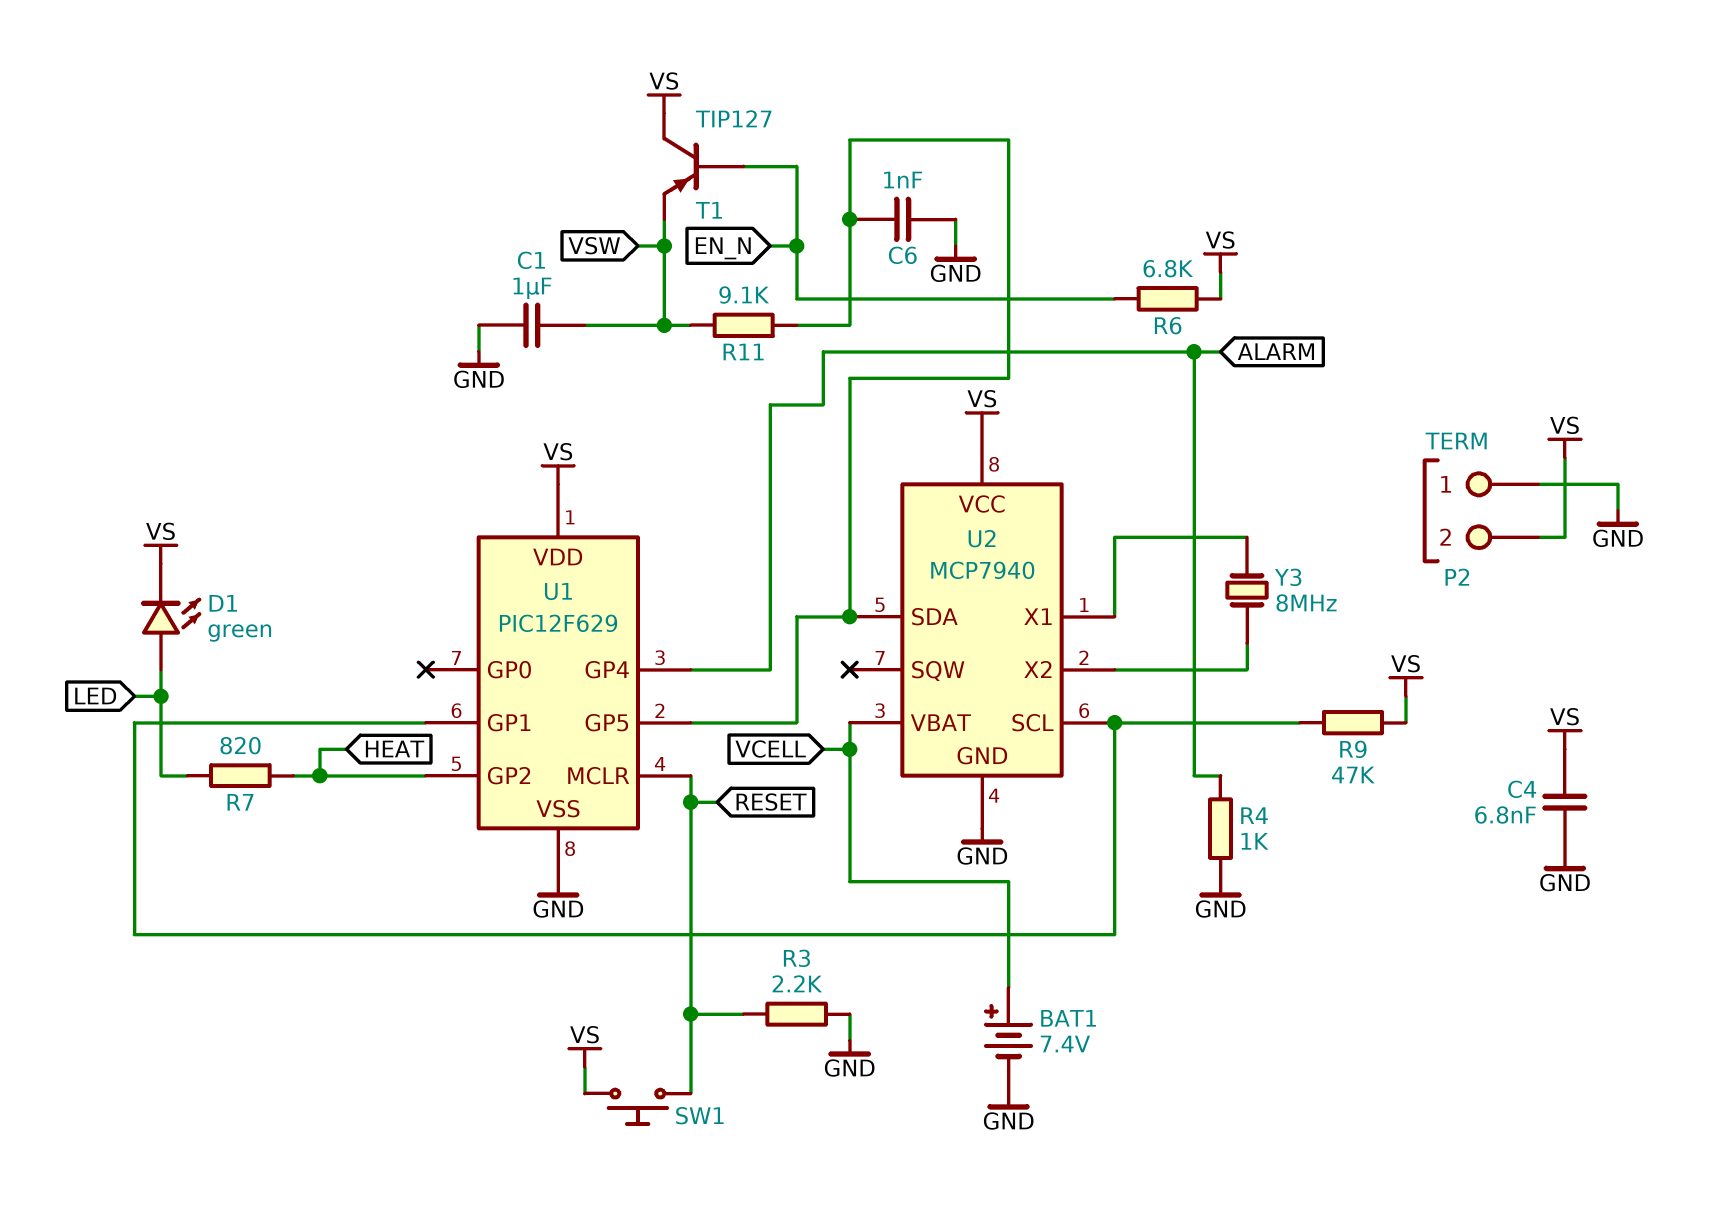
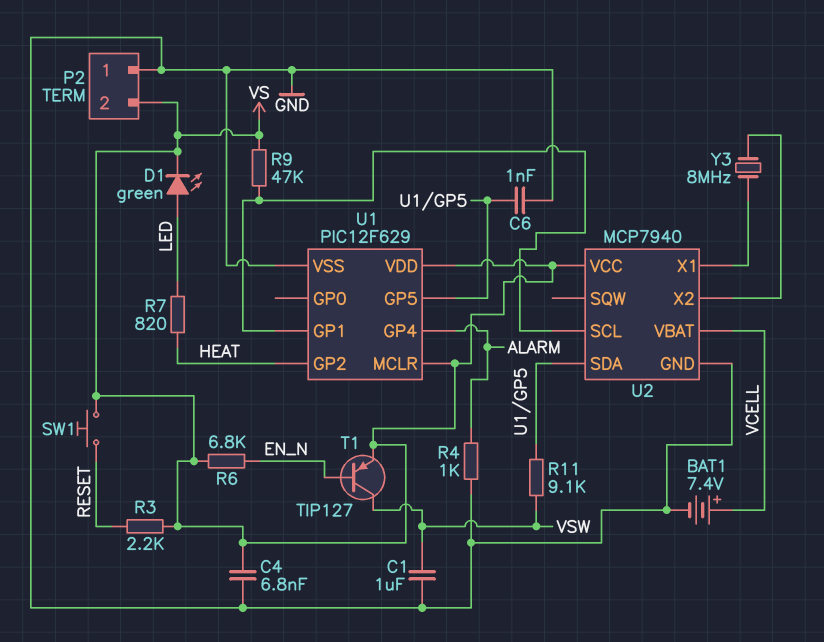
R3: 2.2k (GND, RESET) -> 2.2k (RESET, VS)
T1: PNP TIP127 (B EN_N, C VS, E VSW) -> PNP TIP127 (B EN_N, C VSW, E VS)
U1 pin MCLR: RESET -> VS

